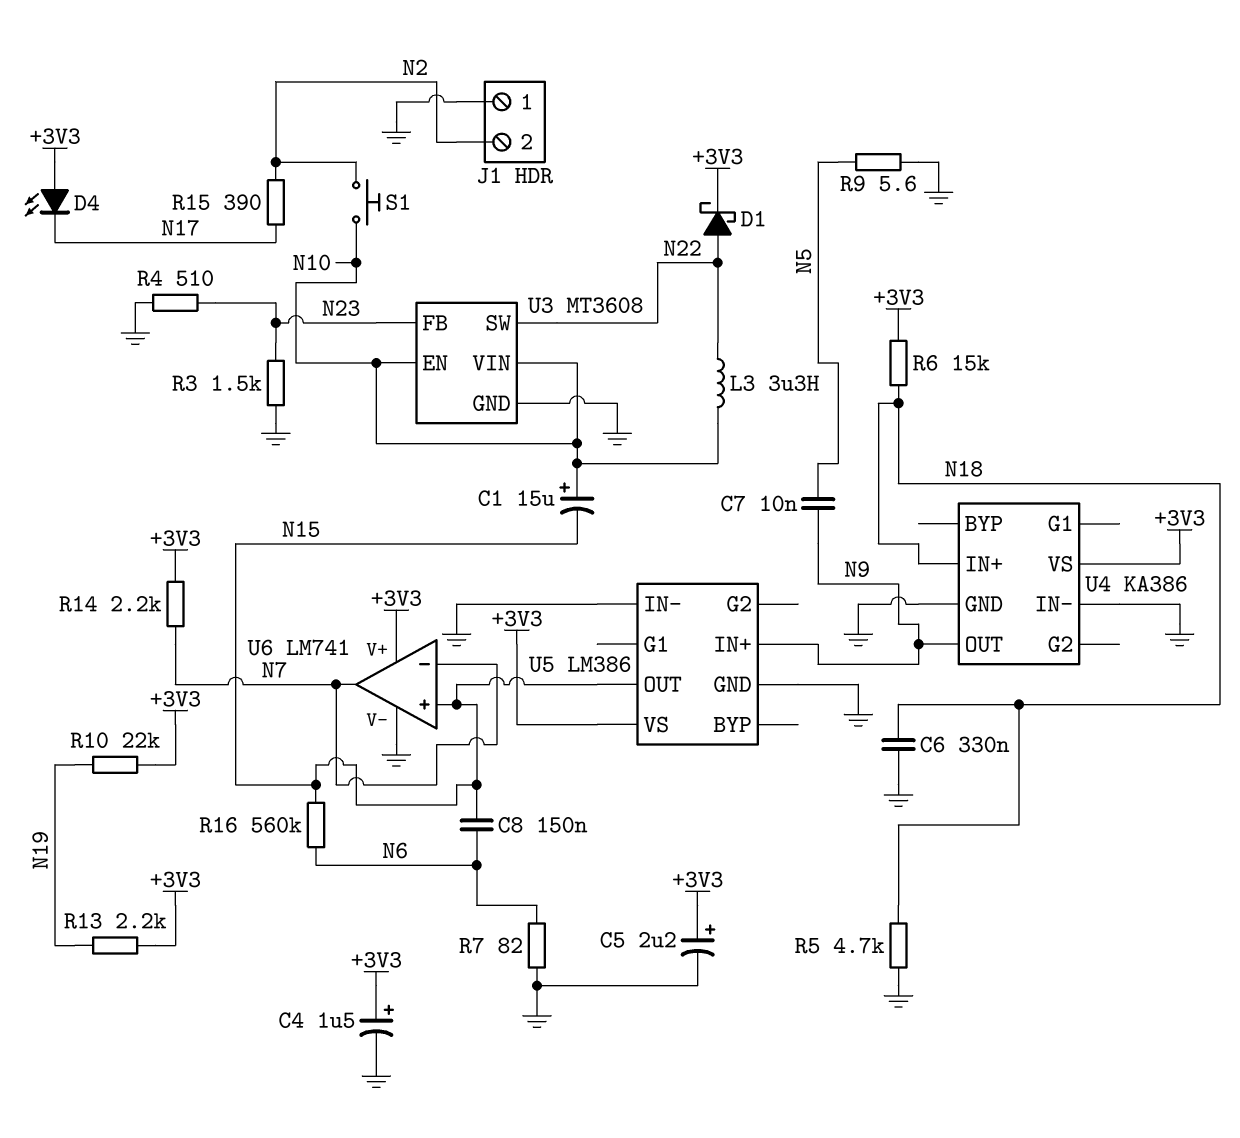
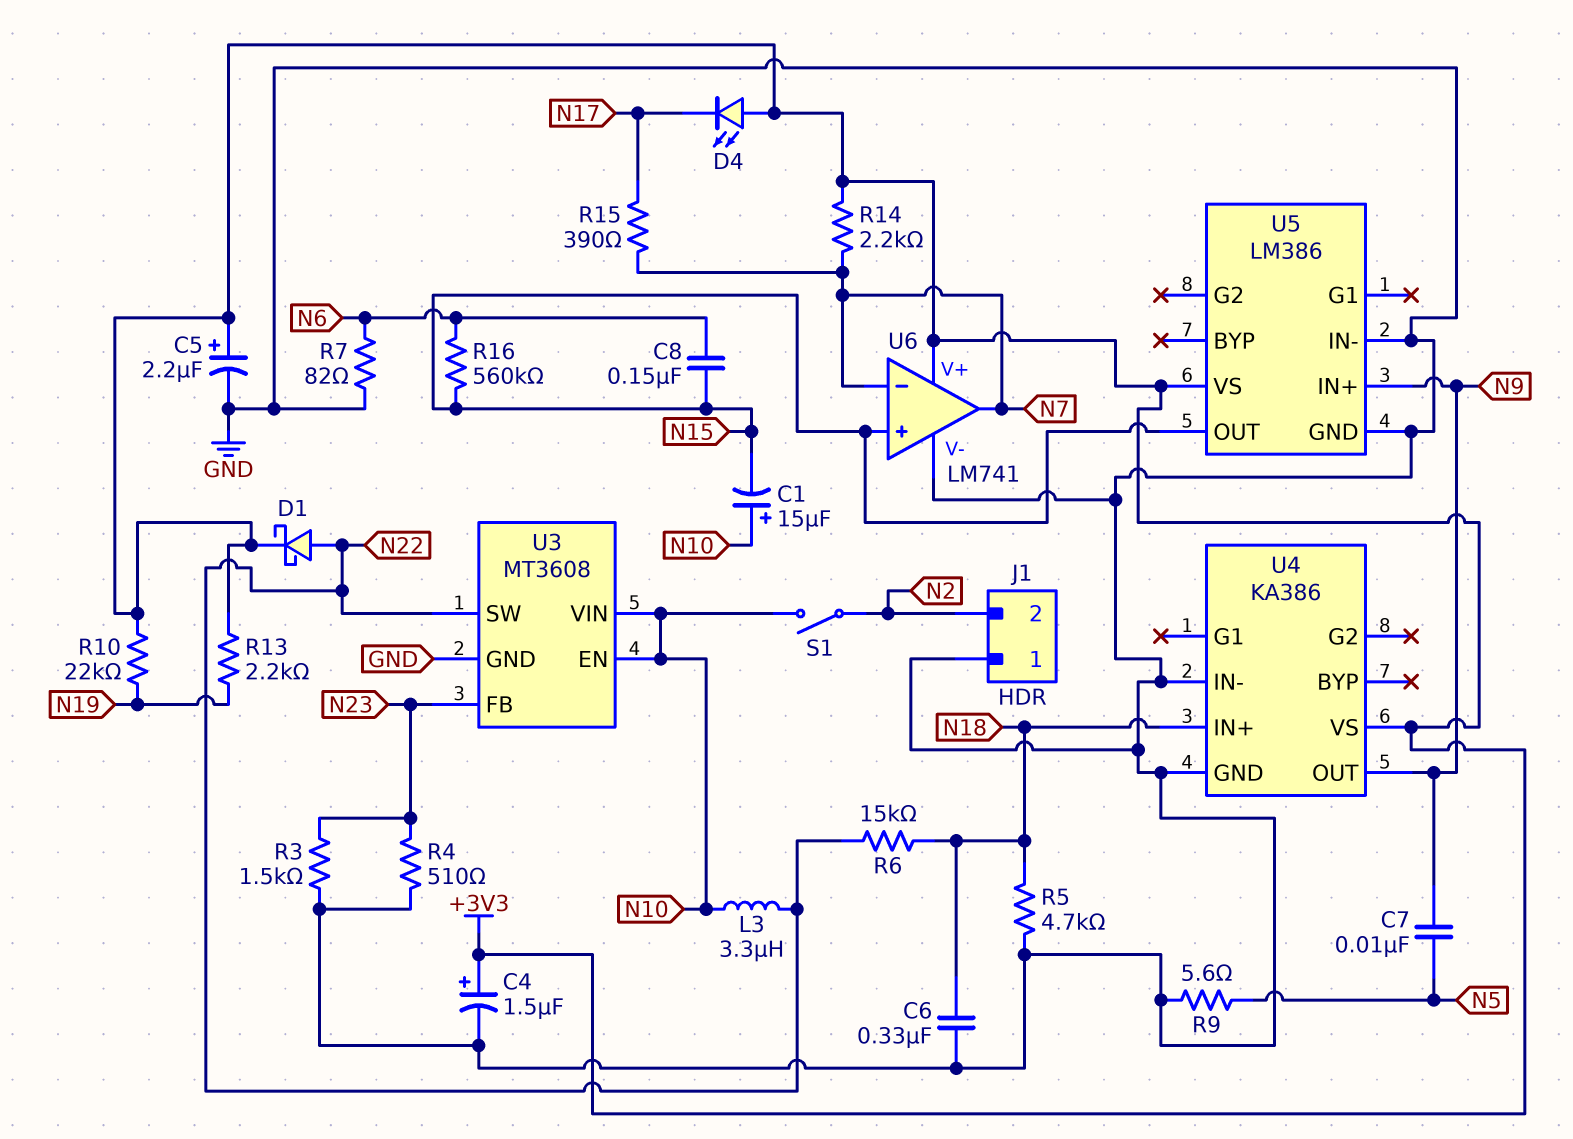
R6: 15k (+3V3, N18) -> 15k (N18, N22)
R15: 390 (N2, N17) -> 390 (N7, N17)
S1: button (N2, N10) -> switch (N2, N10)

